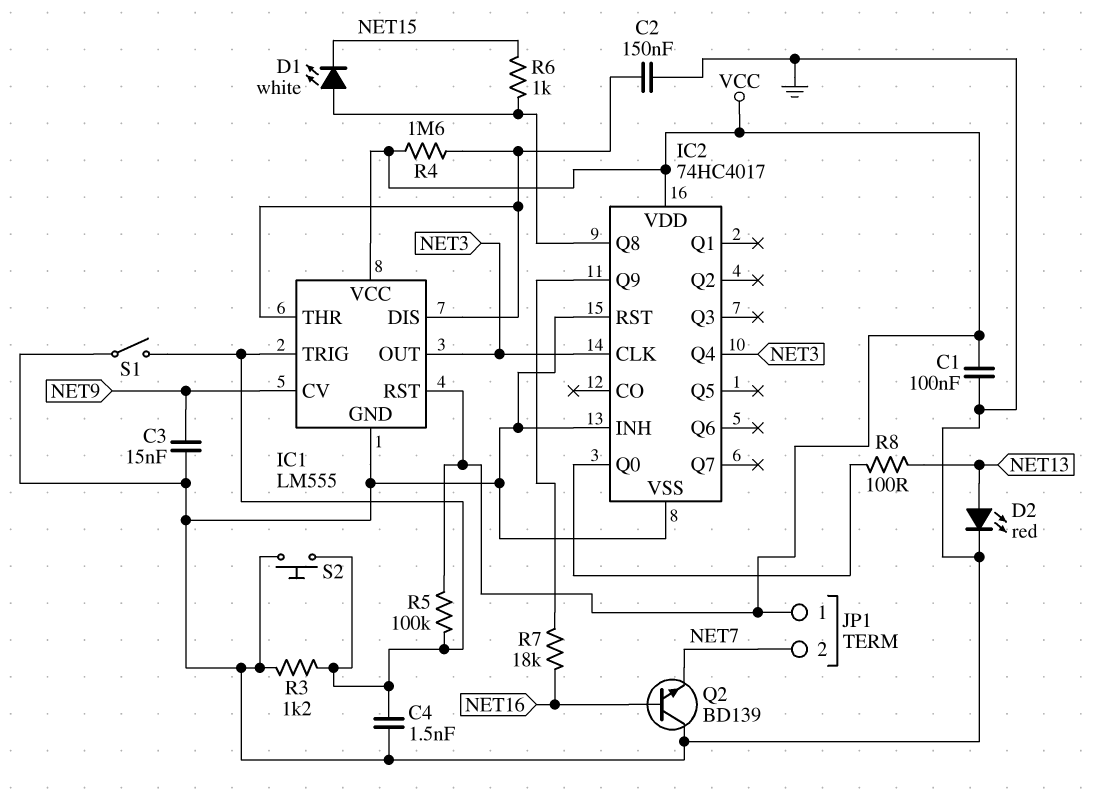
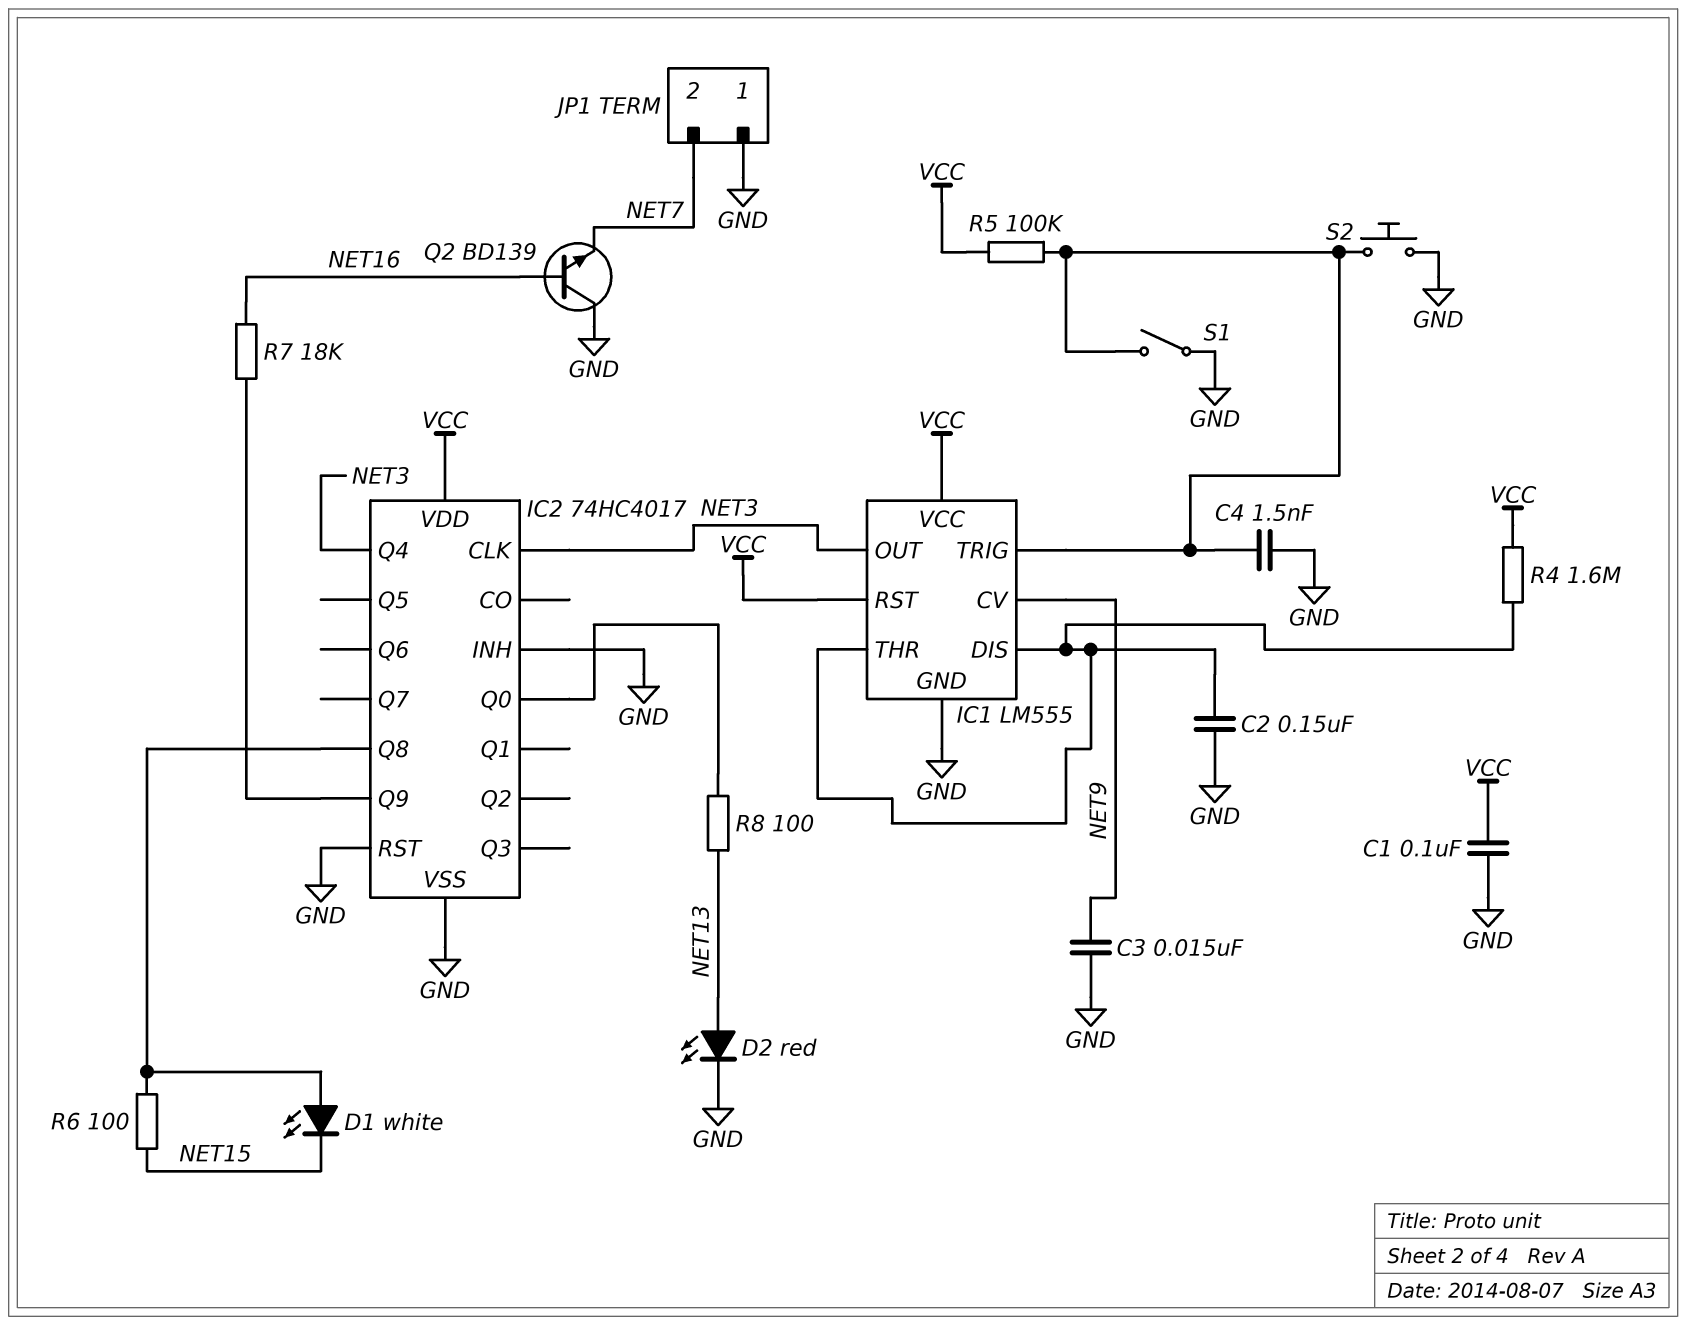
JP1 pin 1: VCC -> GND
R3: 1.2k (GND, IC1/TRIG) -> none
R6: 1k (IC2/Q8, NET15) -> 100 (IC2/Q8, NET15)

